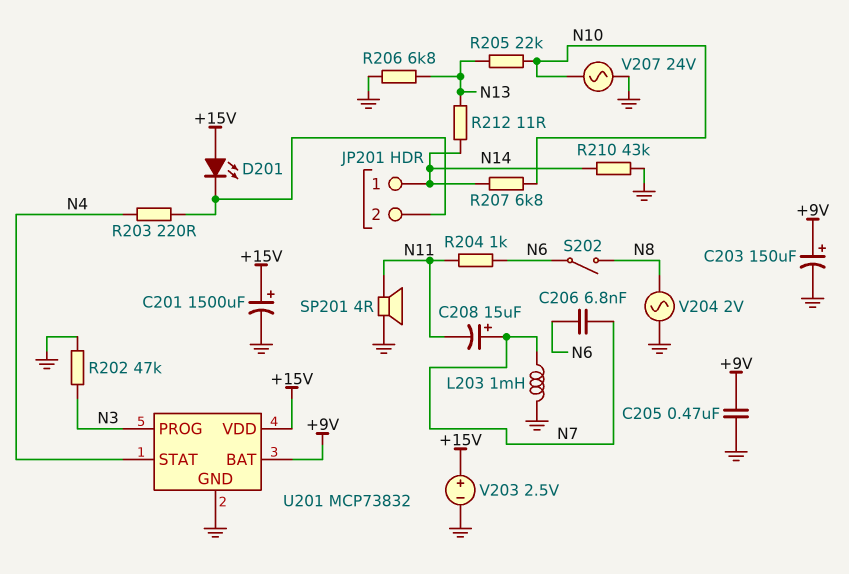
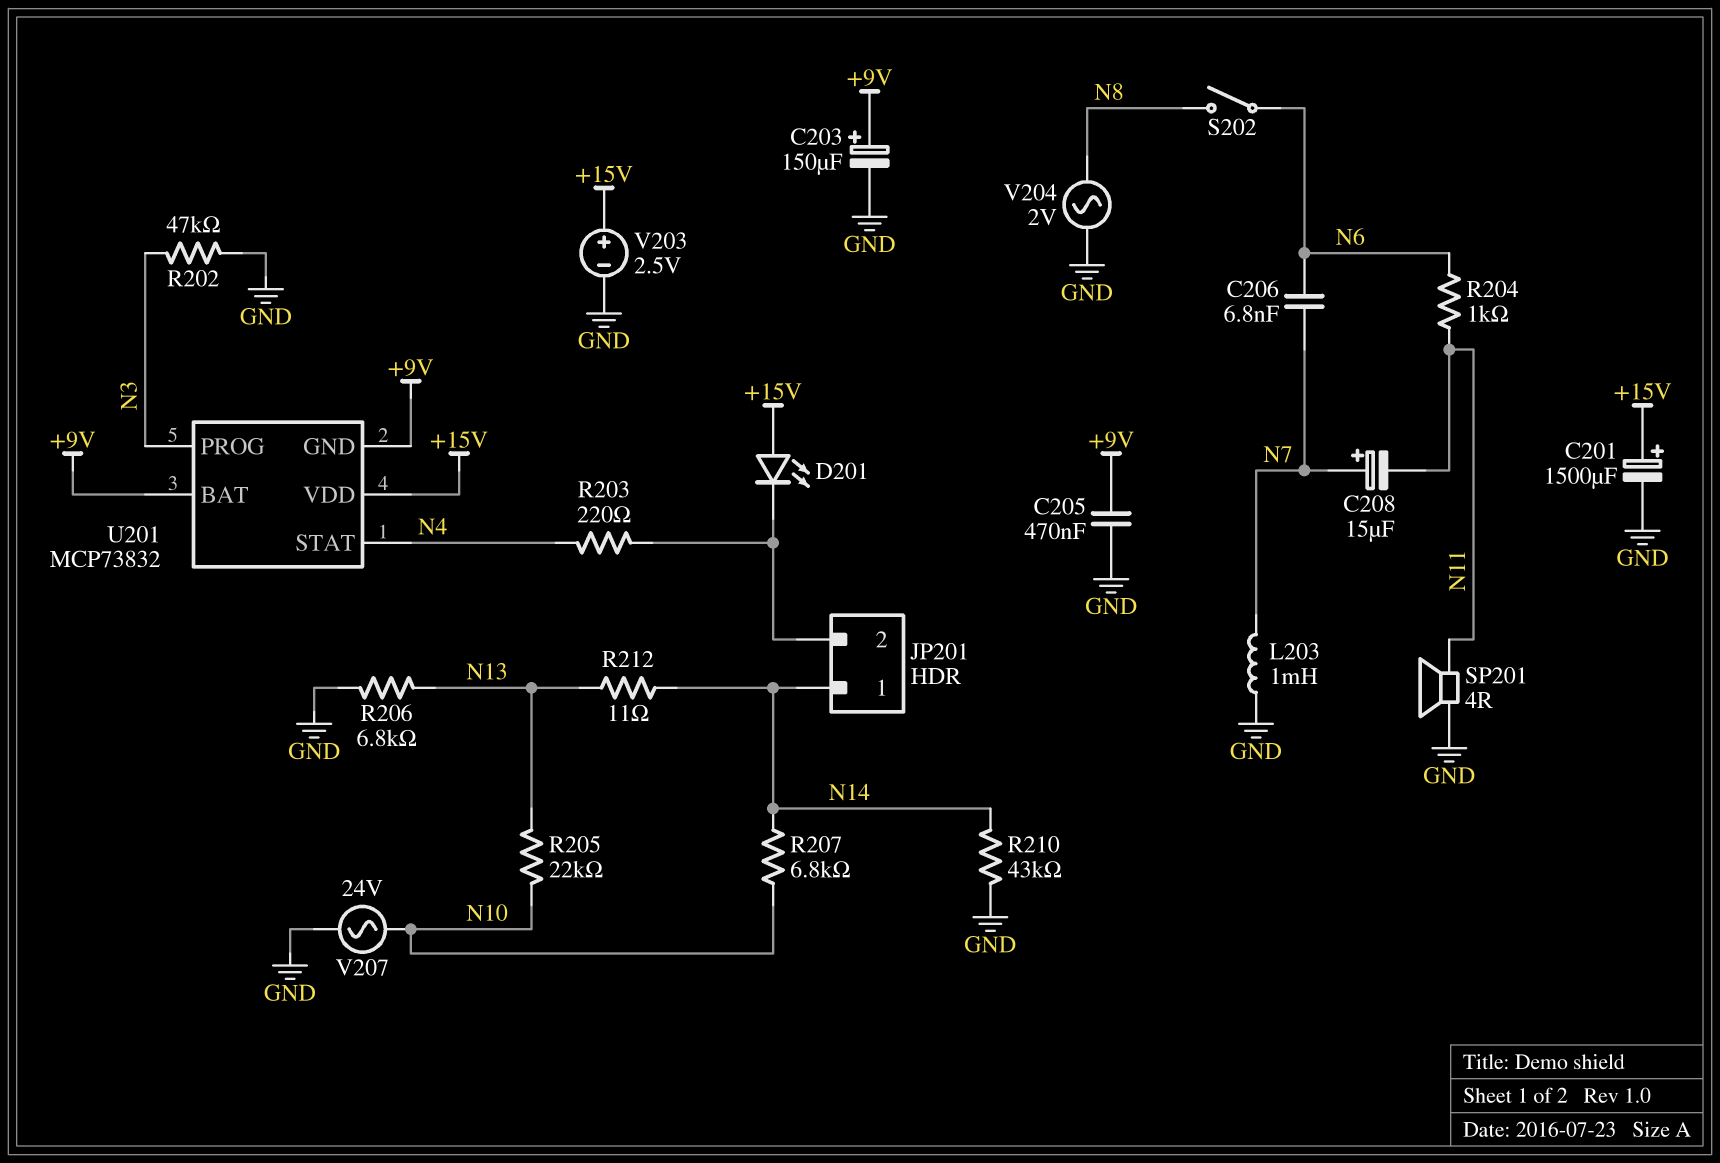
U201 pin GND: GND -> +9V

